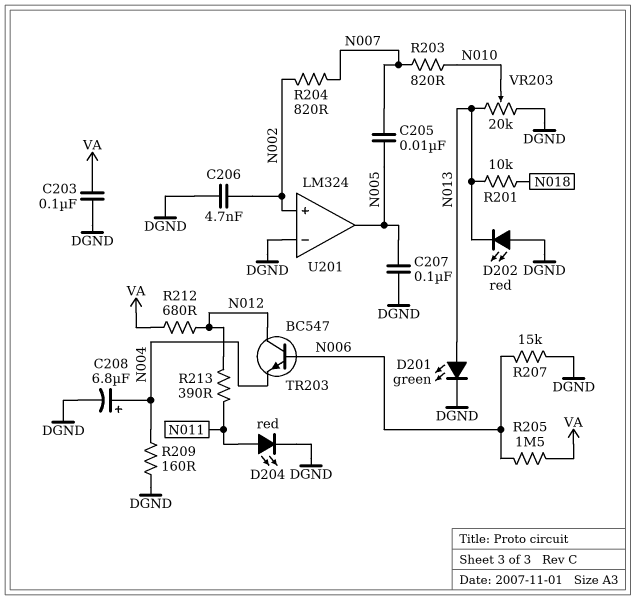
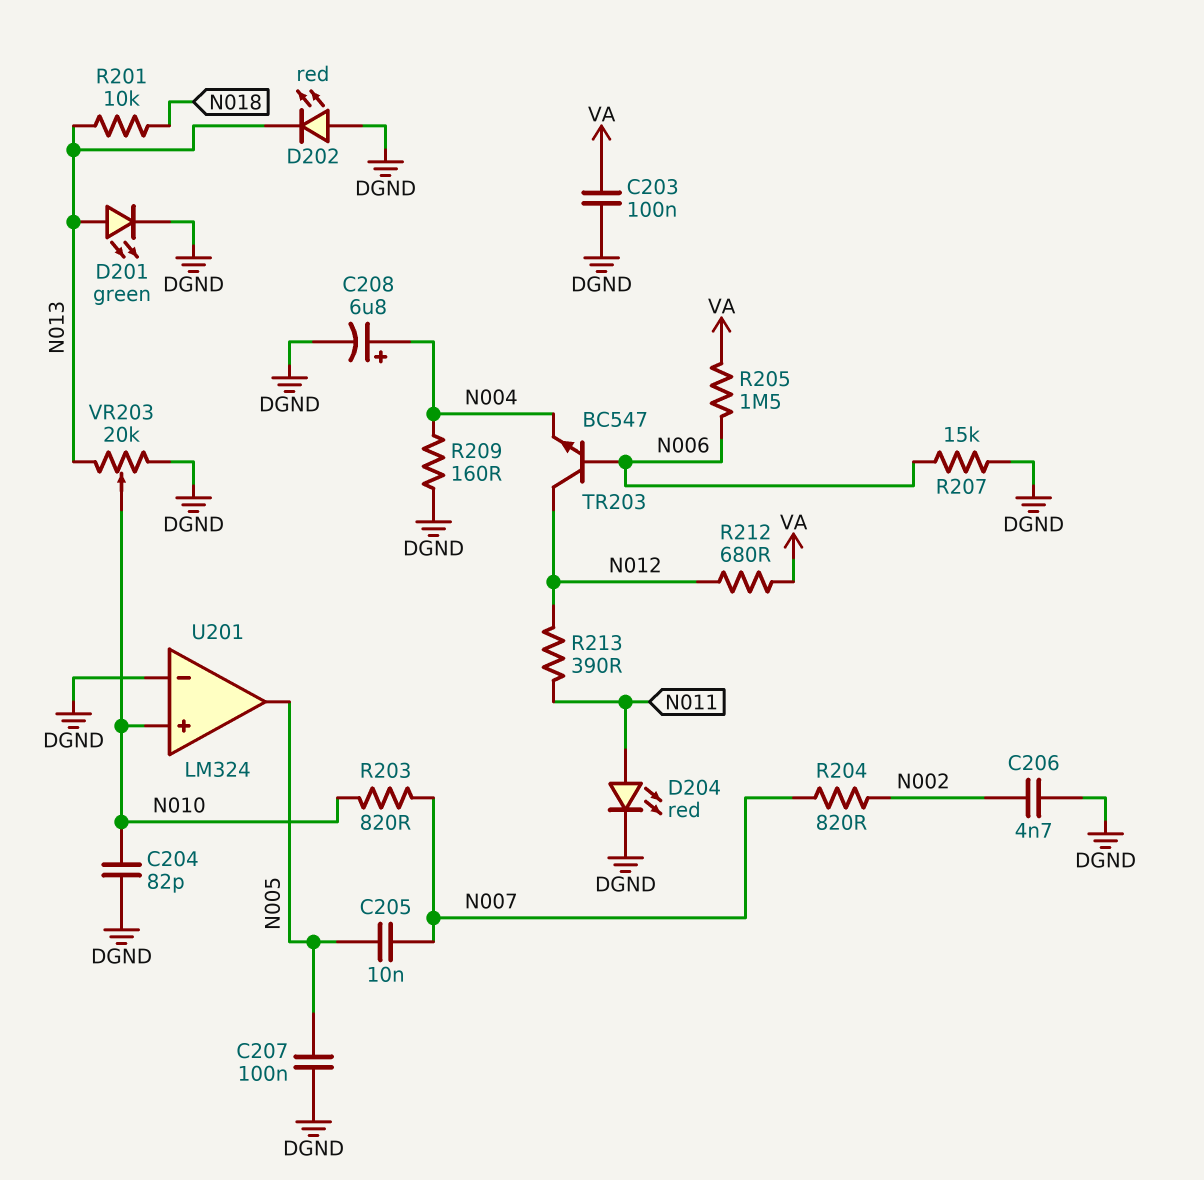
C204: none -> 82pF (DGND, N010)
U201 pin in+: N002 -> N010

